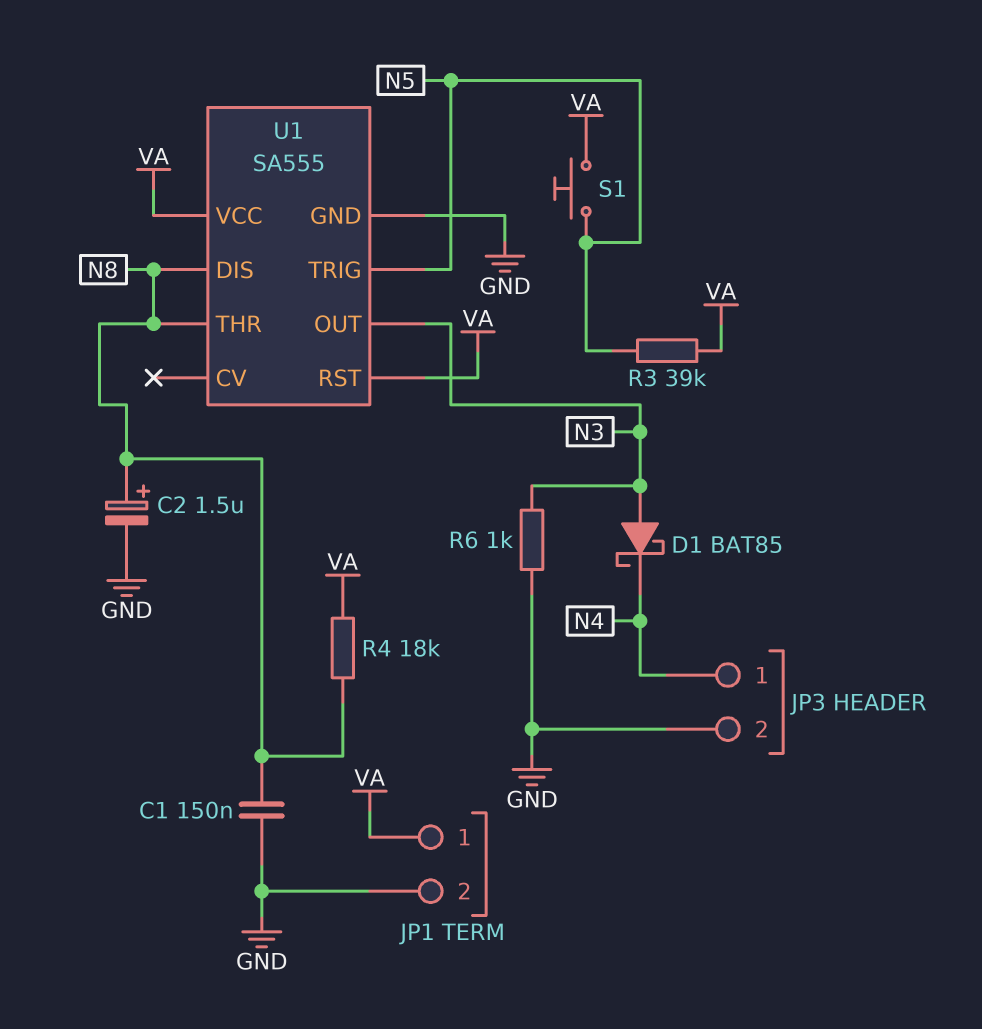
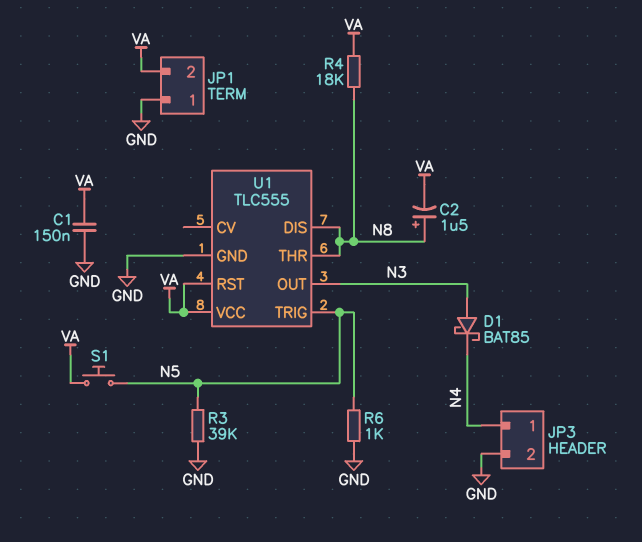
C1: 150nF (GND, N8) -> 150nF (GND, VA)
C2: 1.5uF (plus N8, minus GND) -> 1.5uF (plus N8, minus VA)
JP1 pin 1: VA -> GND
JP1 pin 2: GND -> VA
R3: 39k (N5, VA) -> 39k (GND, N5)
R6: 1k (GND, N3) -> 1k (GND, N5)
U1: SA555 -> TLC555

